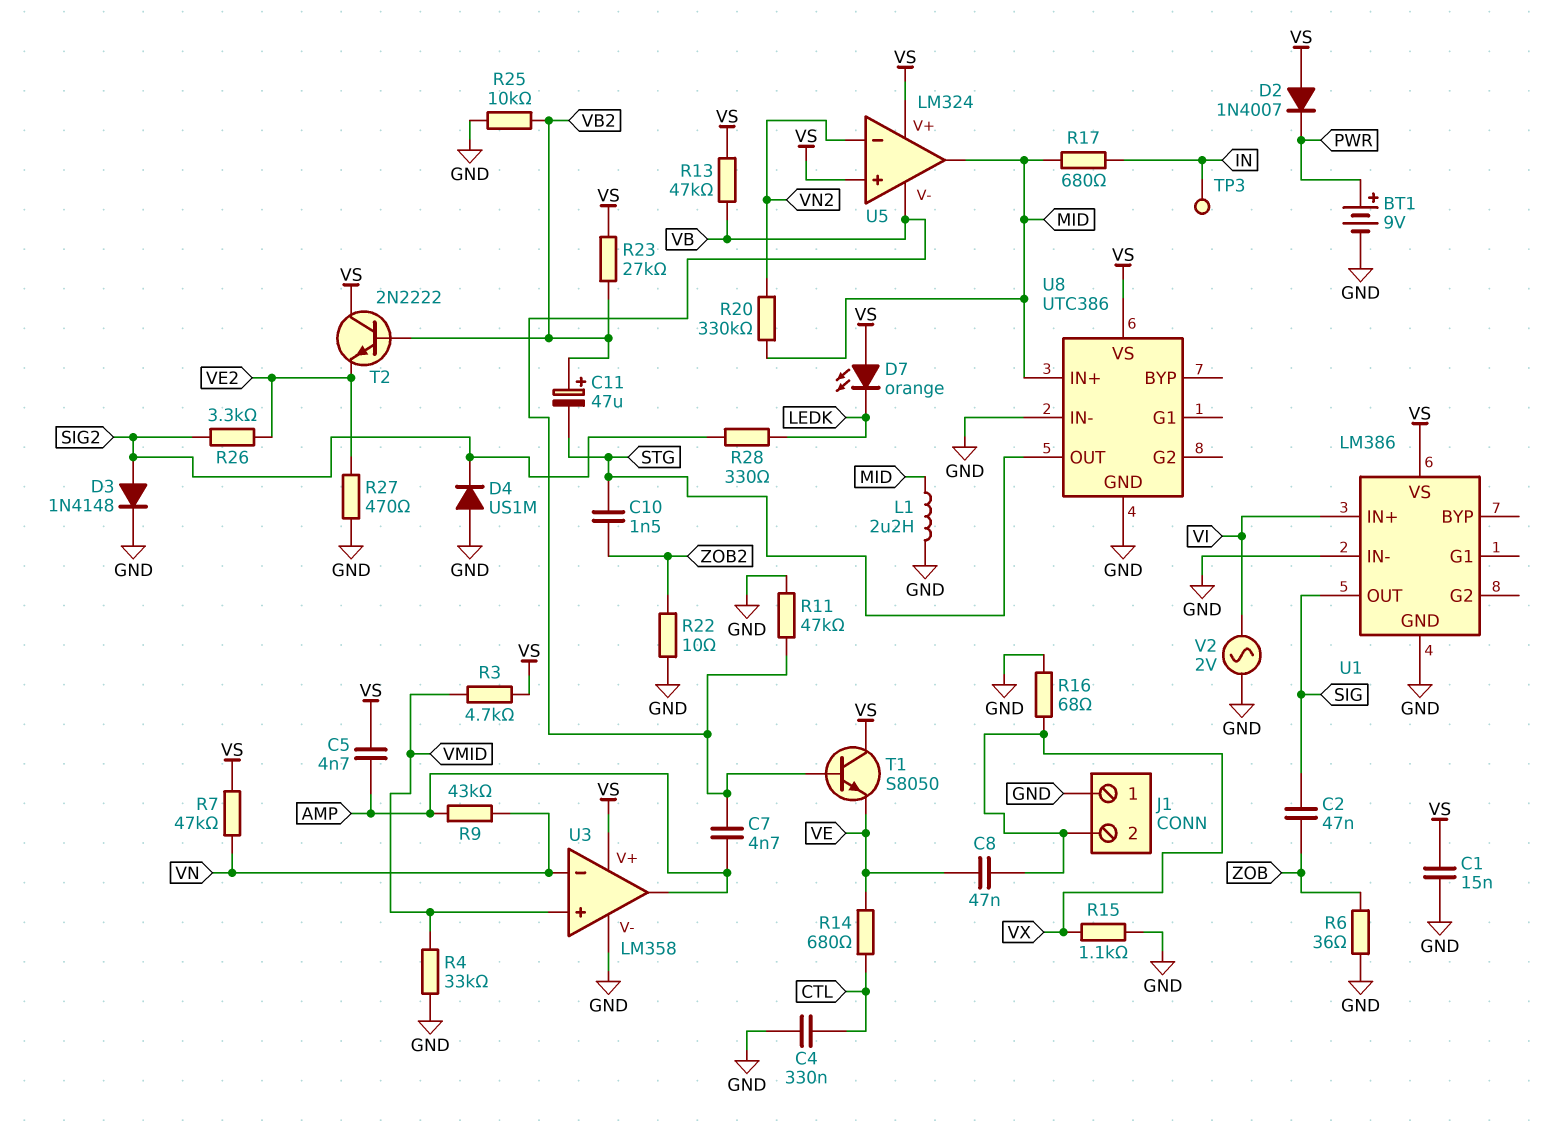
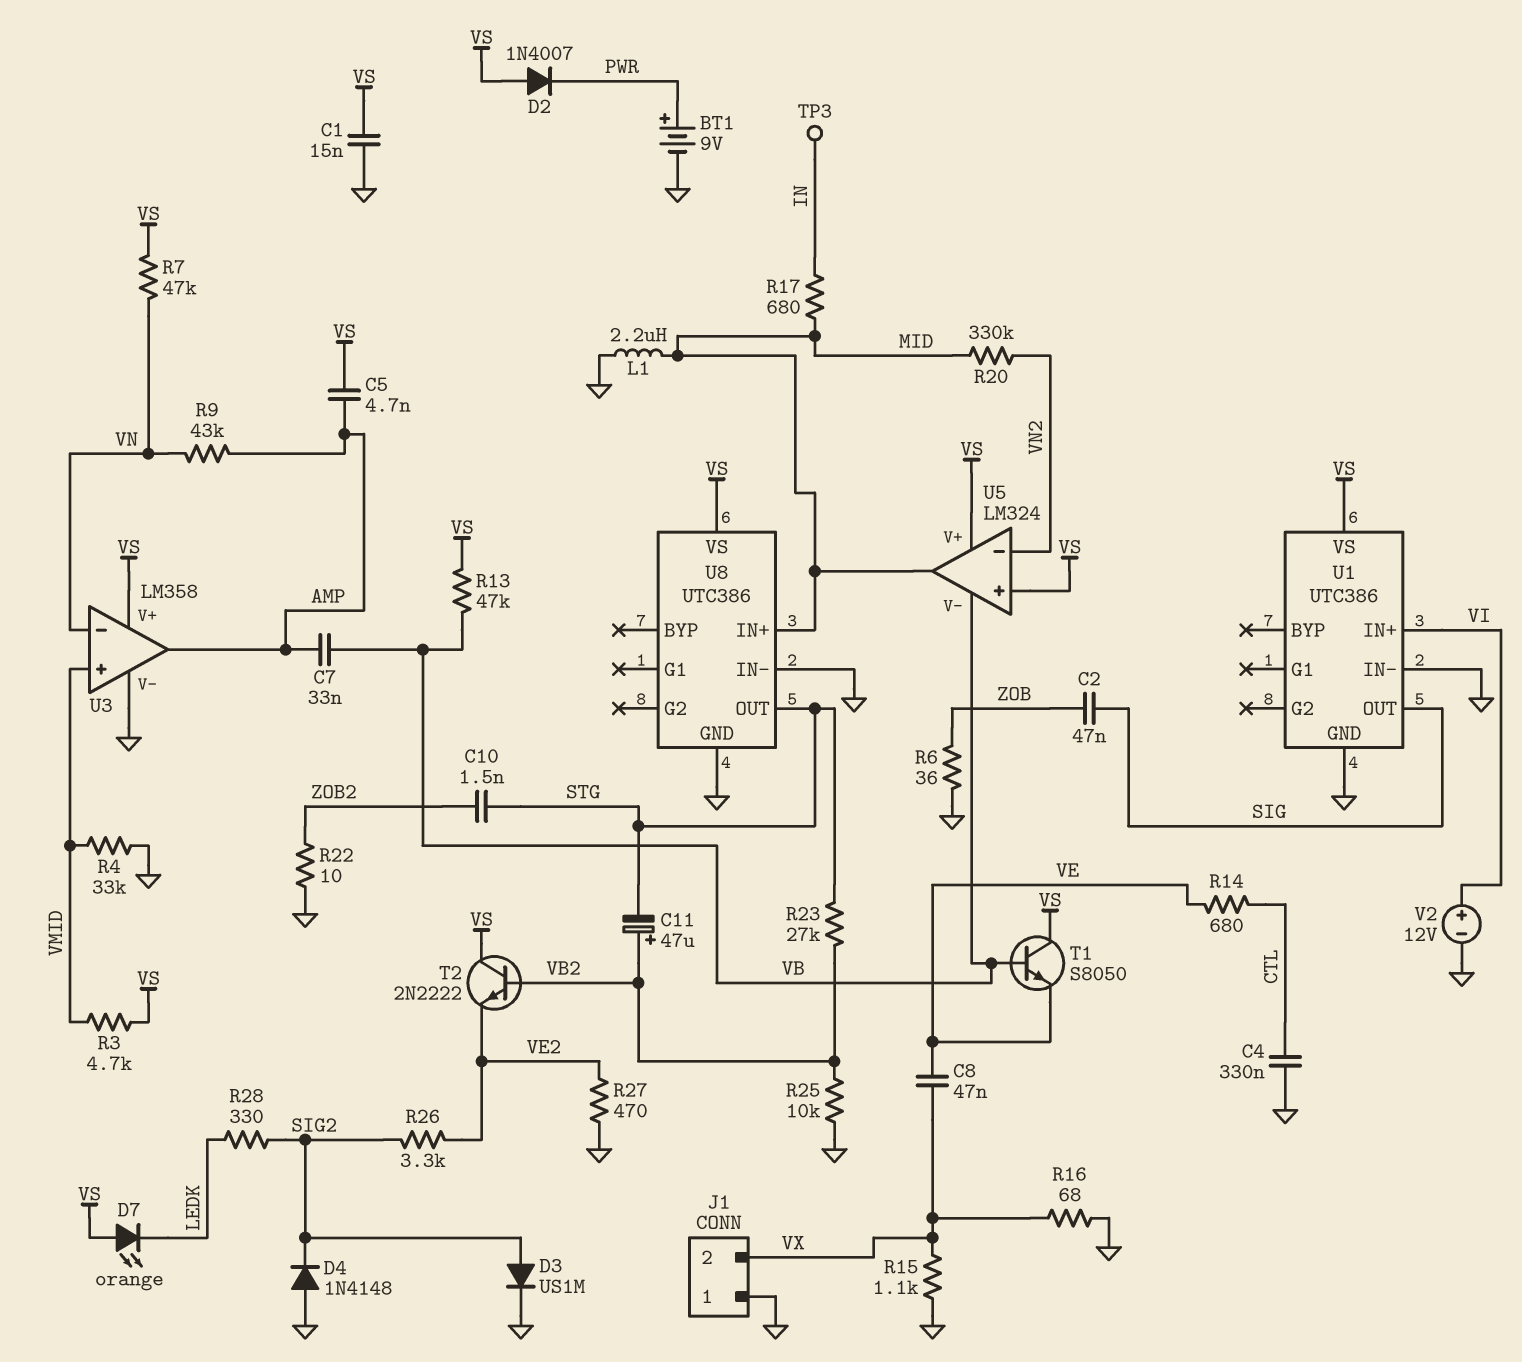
C7: 4.7nF (AMP, VB) -> 33nF (AMP, VB)
D3: diode 1N4148 (A SIG2, K GND) -> diode US1M (A SIG2, K GND)
D4: diode US1M (A GND, K SIG2) -> diode 1N4148 (A GND, K SIG2)
R11: 47k (GND, VB) -> none
R23: 27k (VB2, VS) -> 27k (STG, VB2)
U1: LM386 -> UTC386
V2: AC 2V (GND, VI) -> 12V (plus VI, minus GND)

